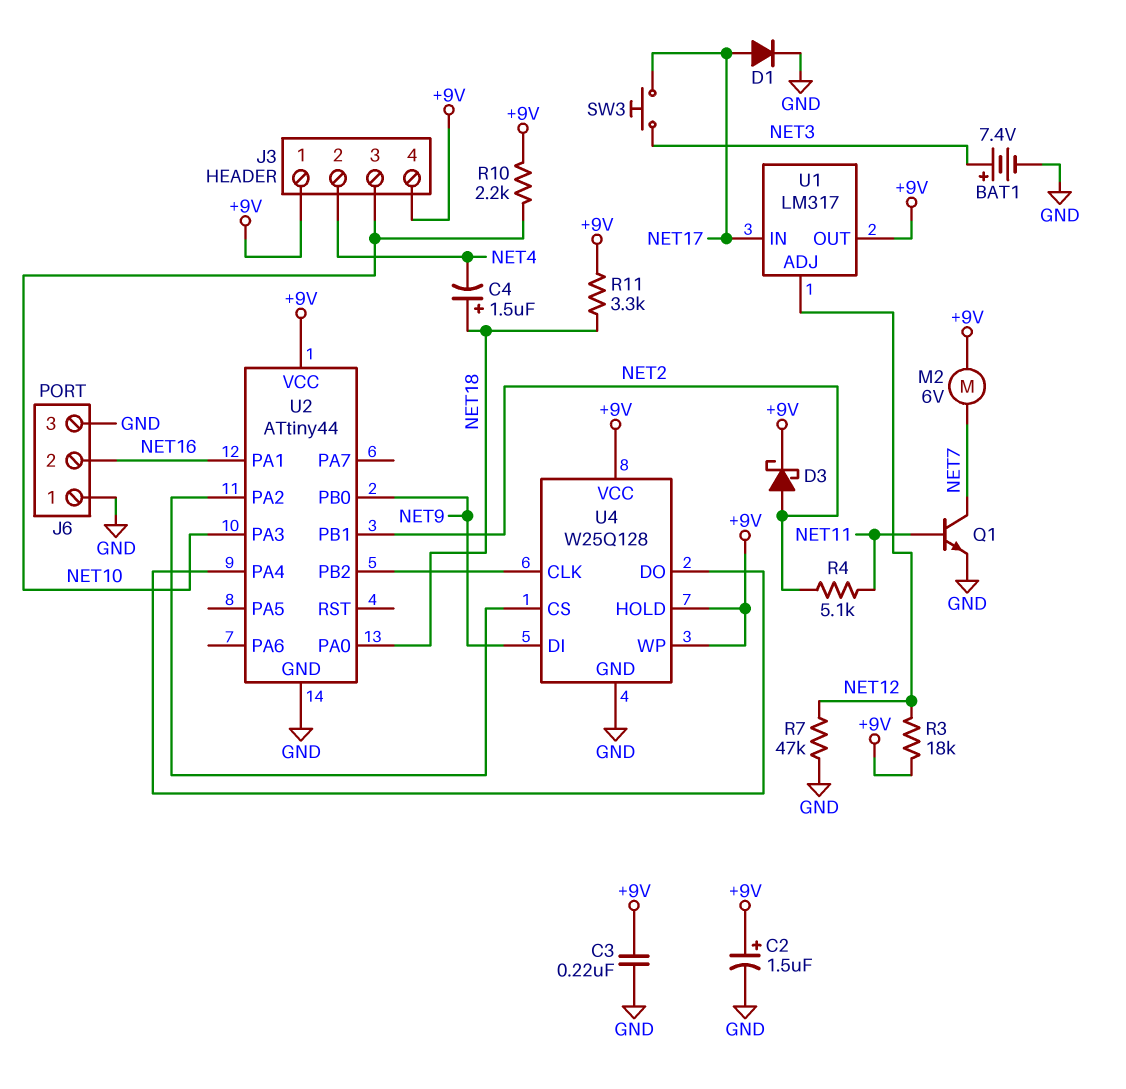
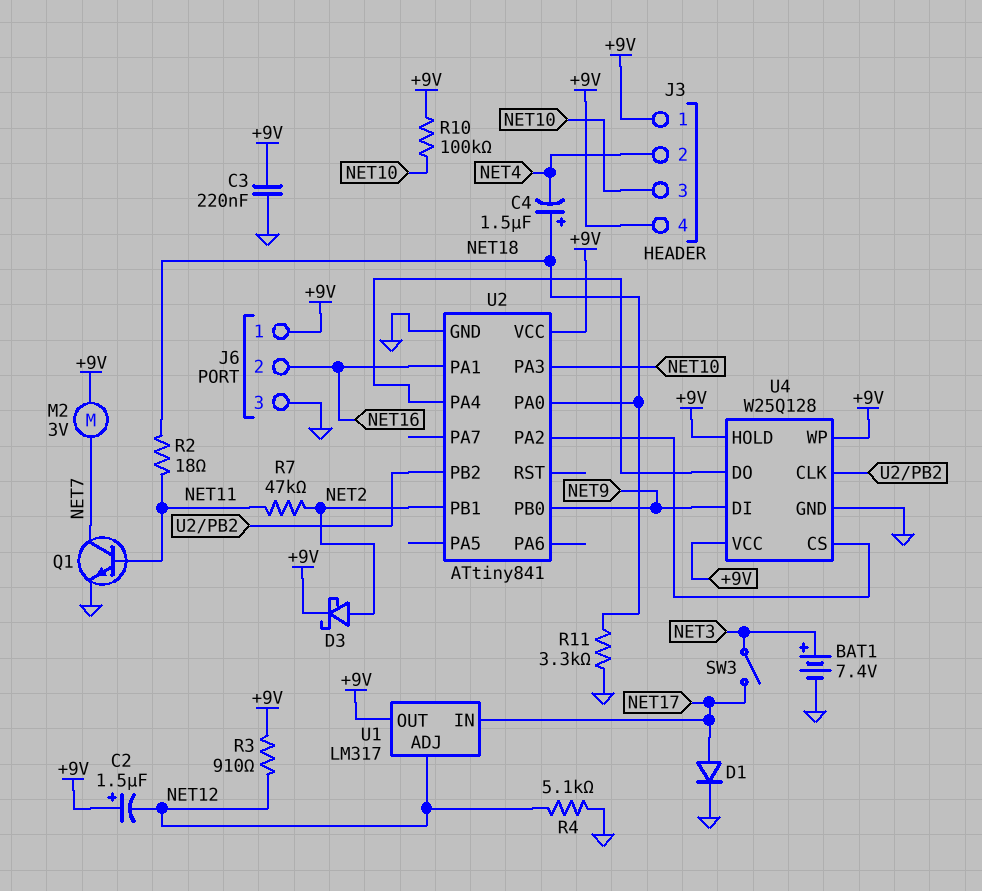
C2: 1.5uF (plus +9V, minus GND) -> 1.5uF (plus +9V, minus NET12)
J6 pin 1: GND -> +9V
M2: motor 6V (+9V, NET7) -> motor 3V (+9V, NET7)
R2: none -> 18 (NET11, NET18)
R3: 18k (+9V, NET12) -> 910 (+9V, NET12)
R4: 5.1k (NET2, NET11) -> 5.1k (GND, NET12)
R7: 47k (GND, NET12) -> 47k (NET2, NET11)
R10: 2.2k (+9V, NET10) -> 100k (+9V, NET10)
R11: 3.3k (+9V, NET18) -> 3.3k (GND, NET18)
SW3: button (NET3, NET17) -> switch (NET3, NET17)
U2: ATtiny44 -> ATtiny841

